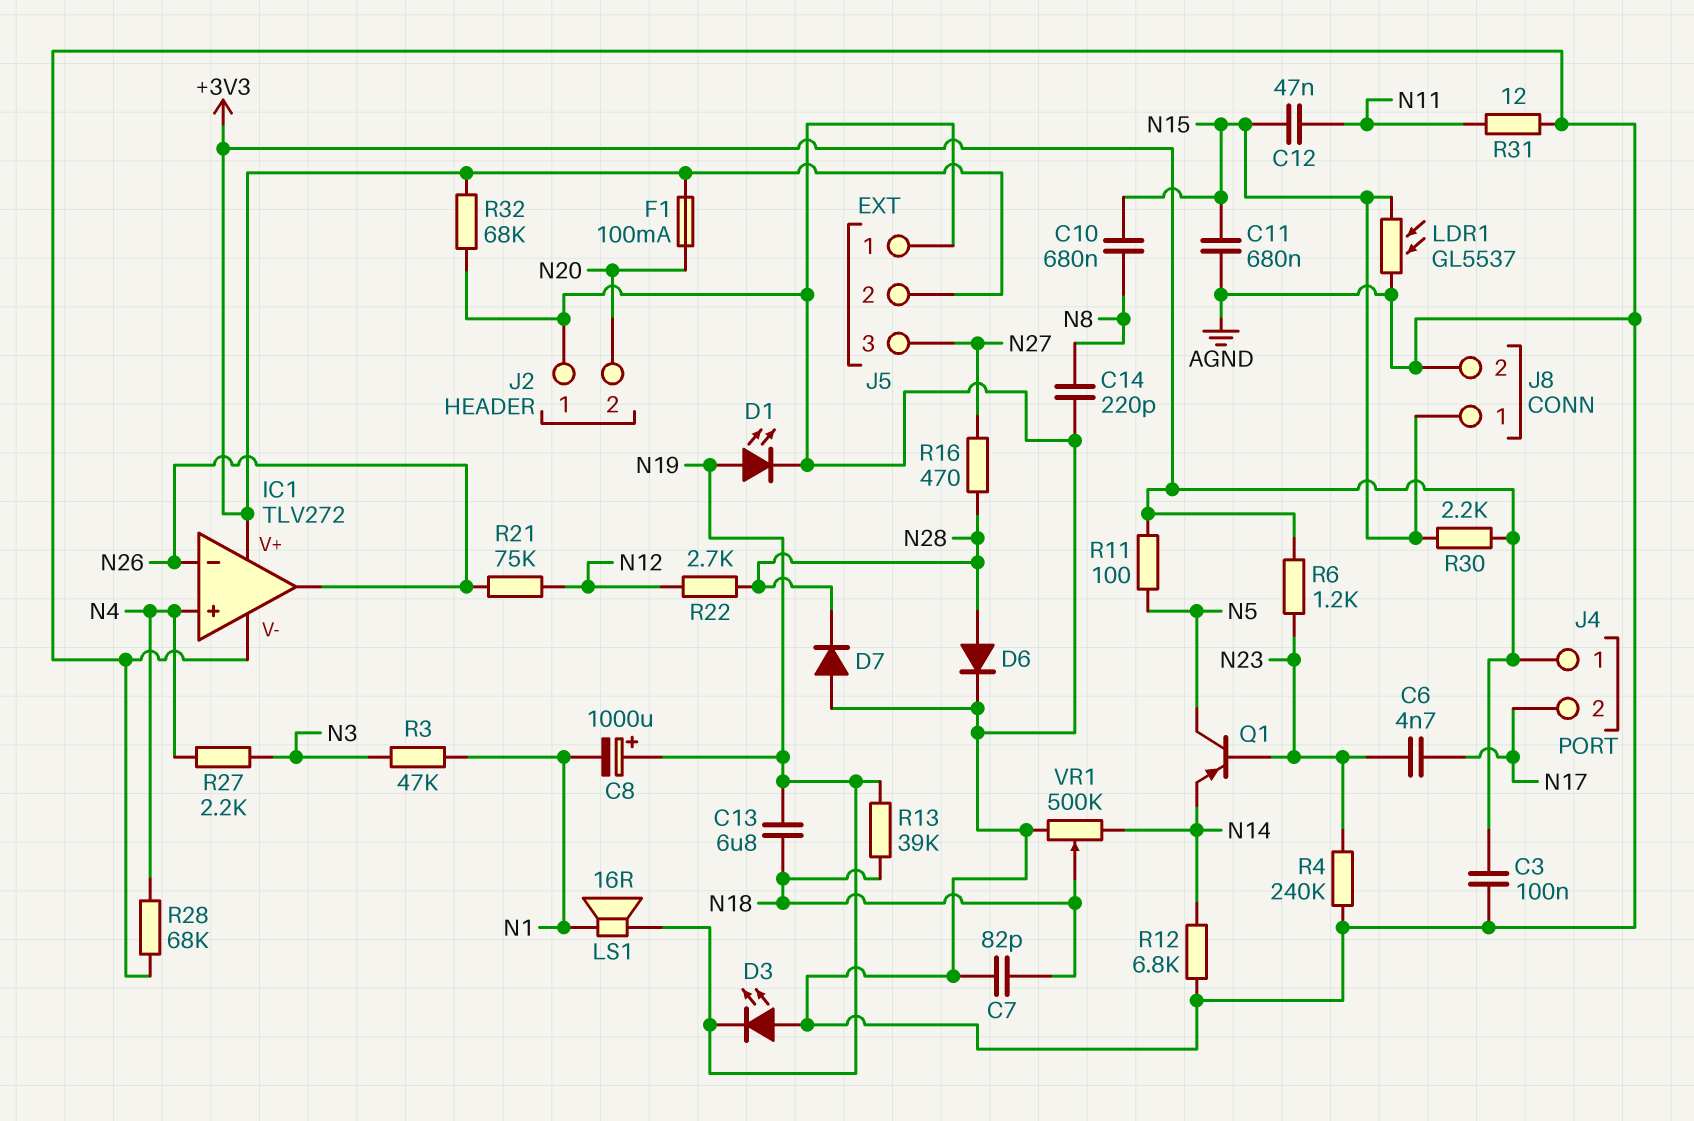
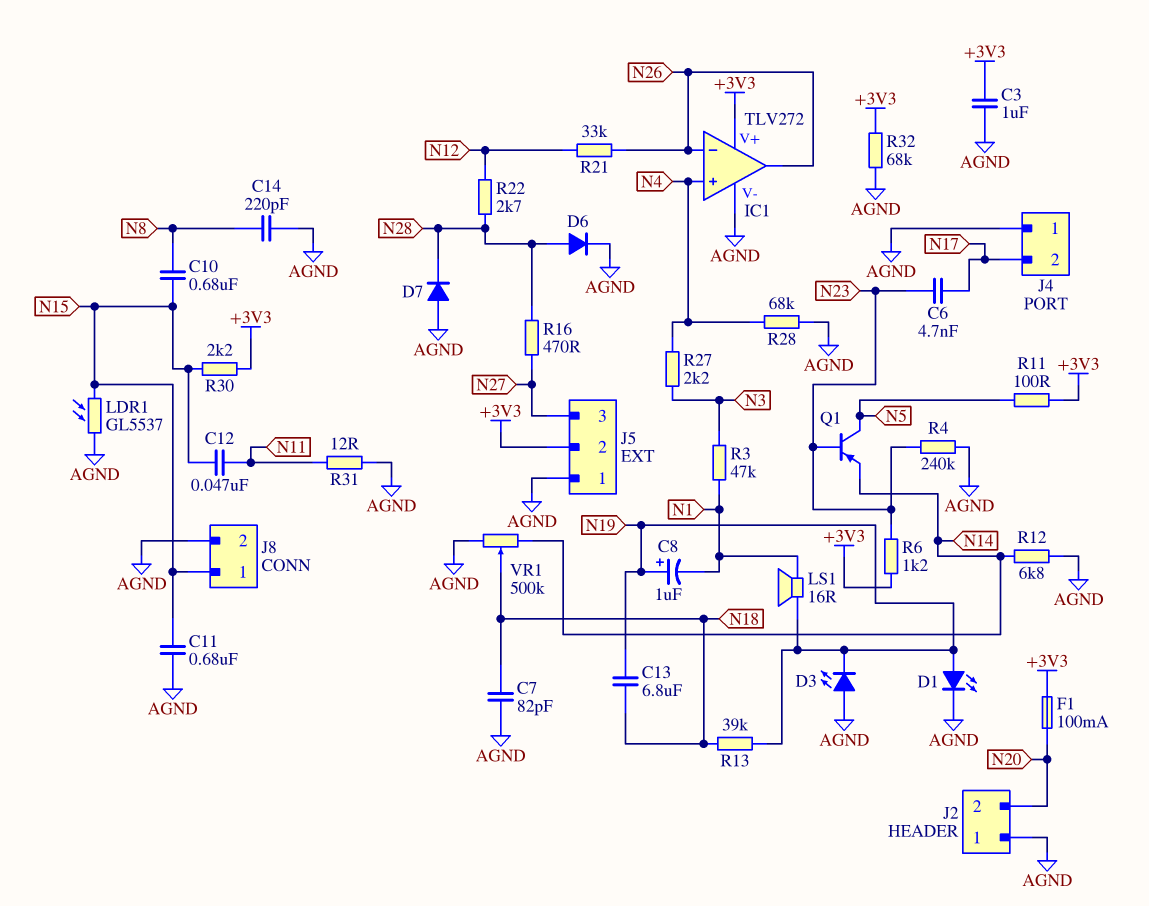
C3: 100nF (+3V3, AGND) -> 1uF (+3V3, AGND)
C8: 1000uF (plus N19, minus N1) -> 1uF (plus N19, minus N1)
J4 pin 1: +3V3 -> AGND
R21: 75k (N12, N26) -> 33k (N12, N26)

